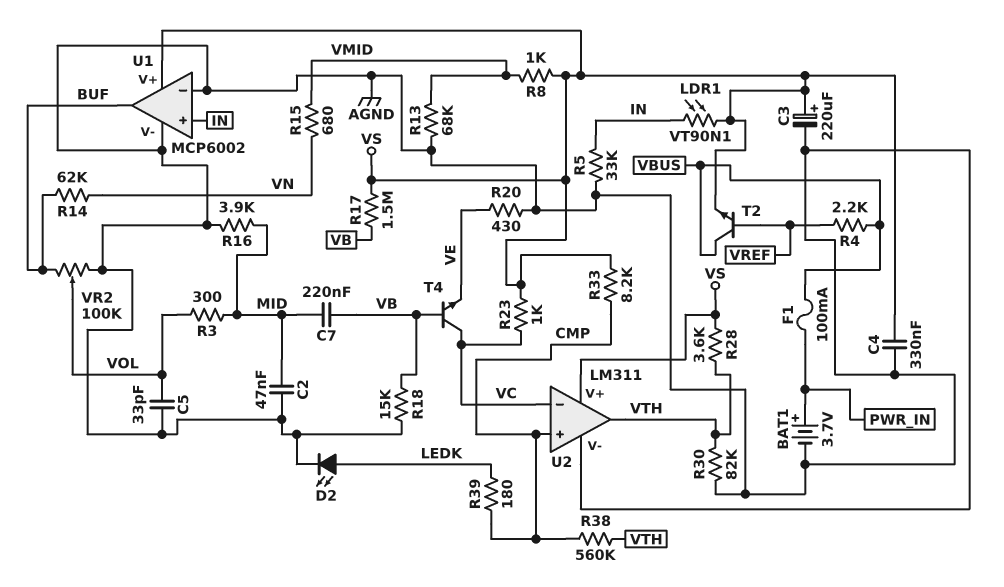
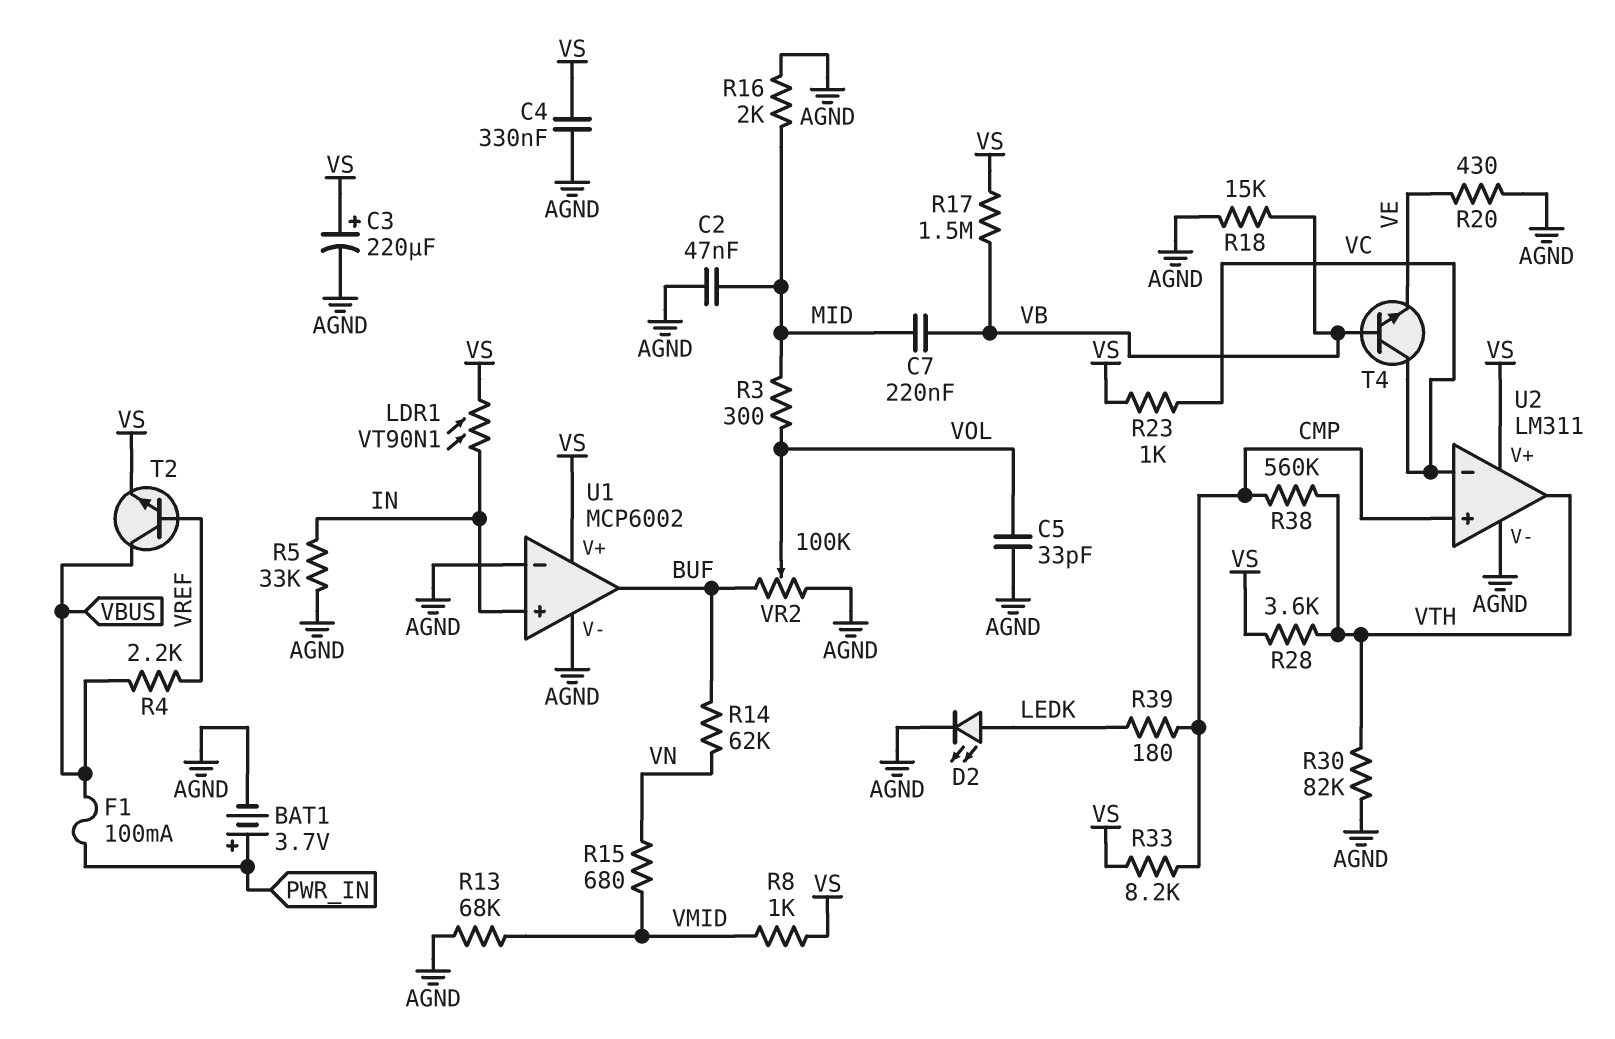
R16: 3.9k (AGND, MID) -> 2k (AGND, MID)

